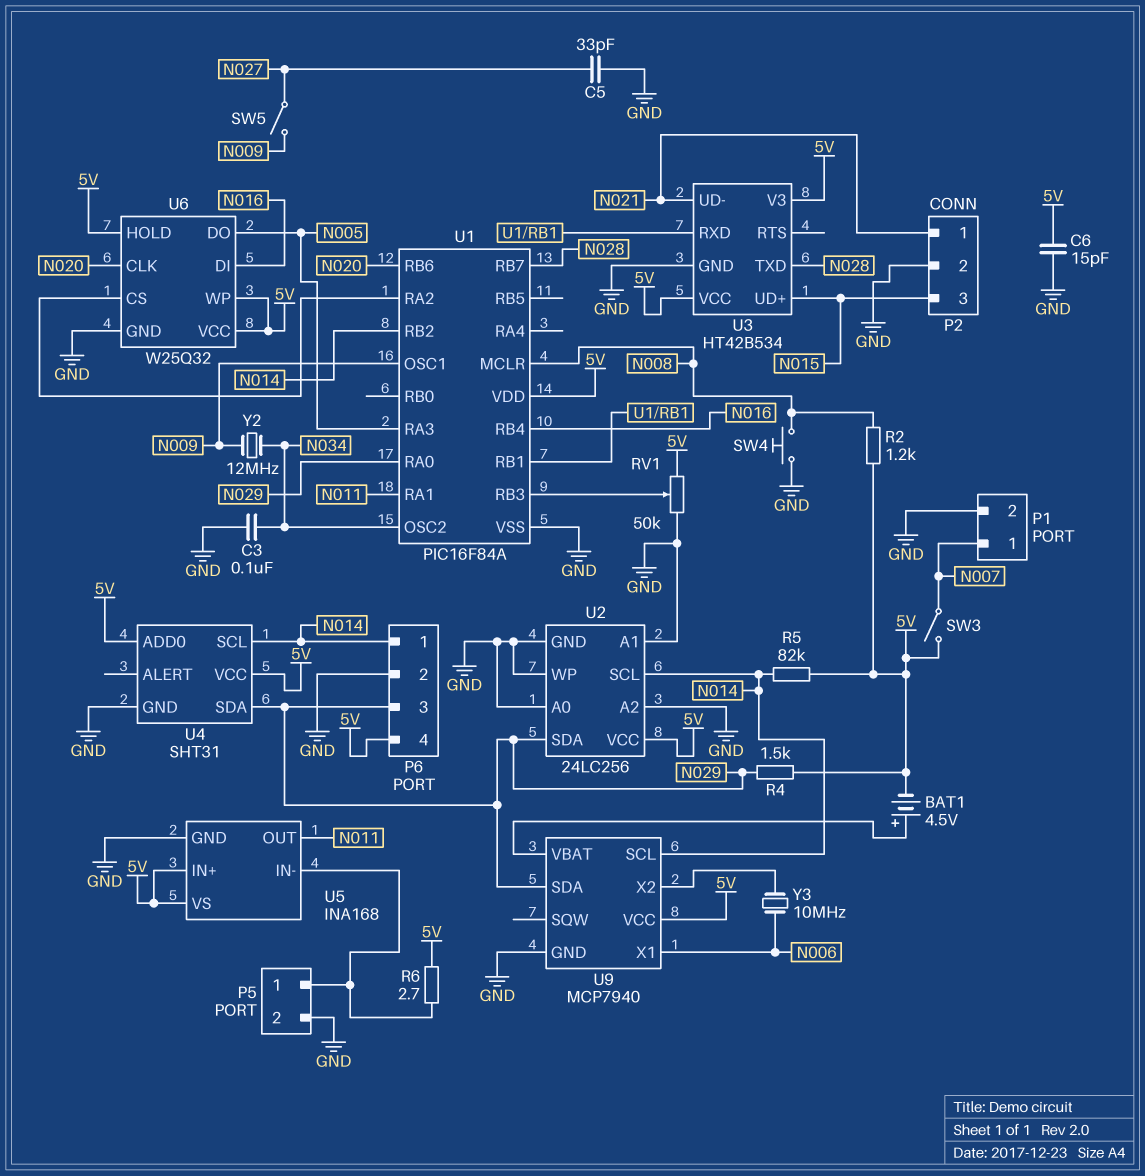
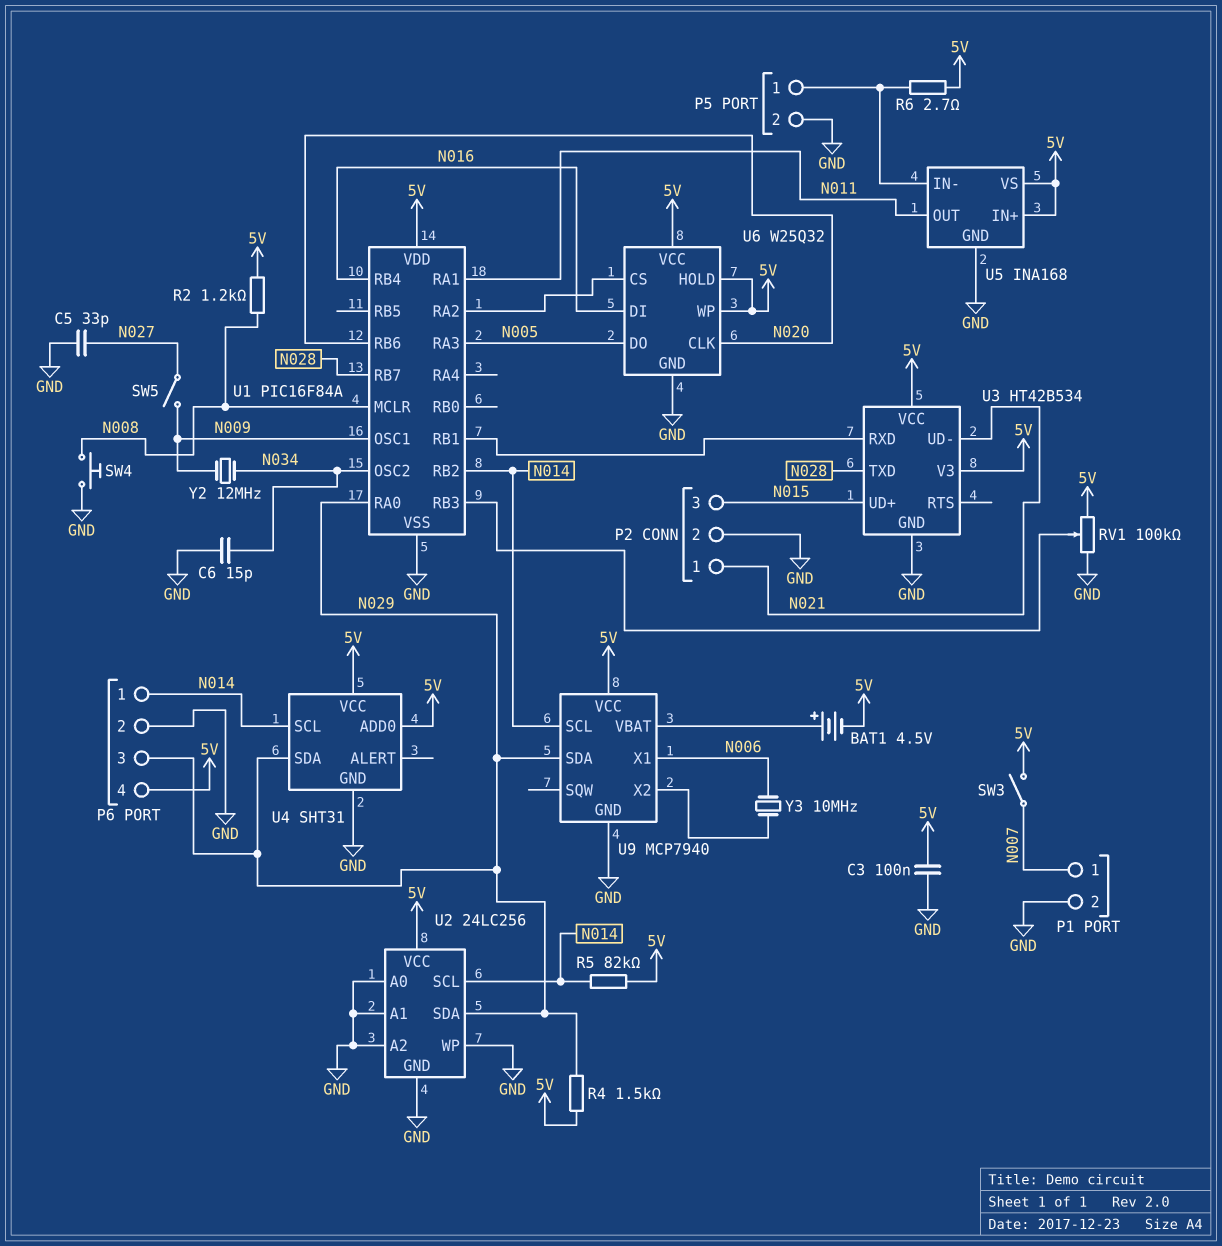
C3: 100nF (GND, N034) -> 100nF (5V, GND)
C6: 15pF (5V, GND) -> 15pF (GND, N034)
RV1: 50k (5V, GND, wiper U1/RB3) -> 100k (5V, GND, wiper U1/RB3)

